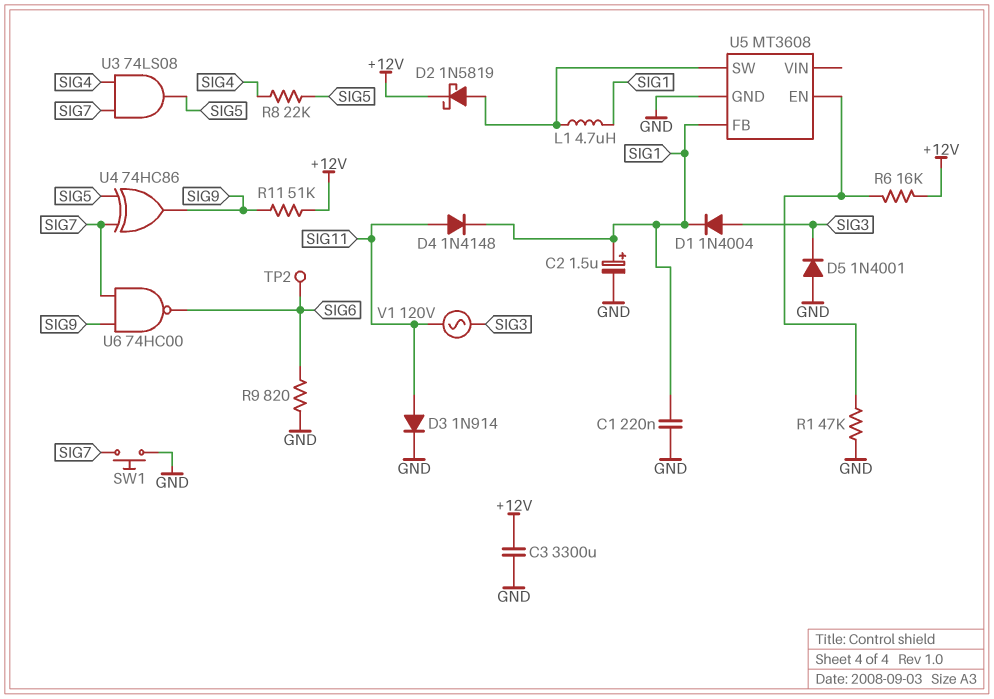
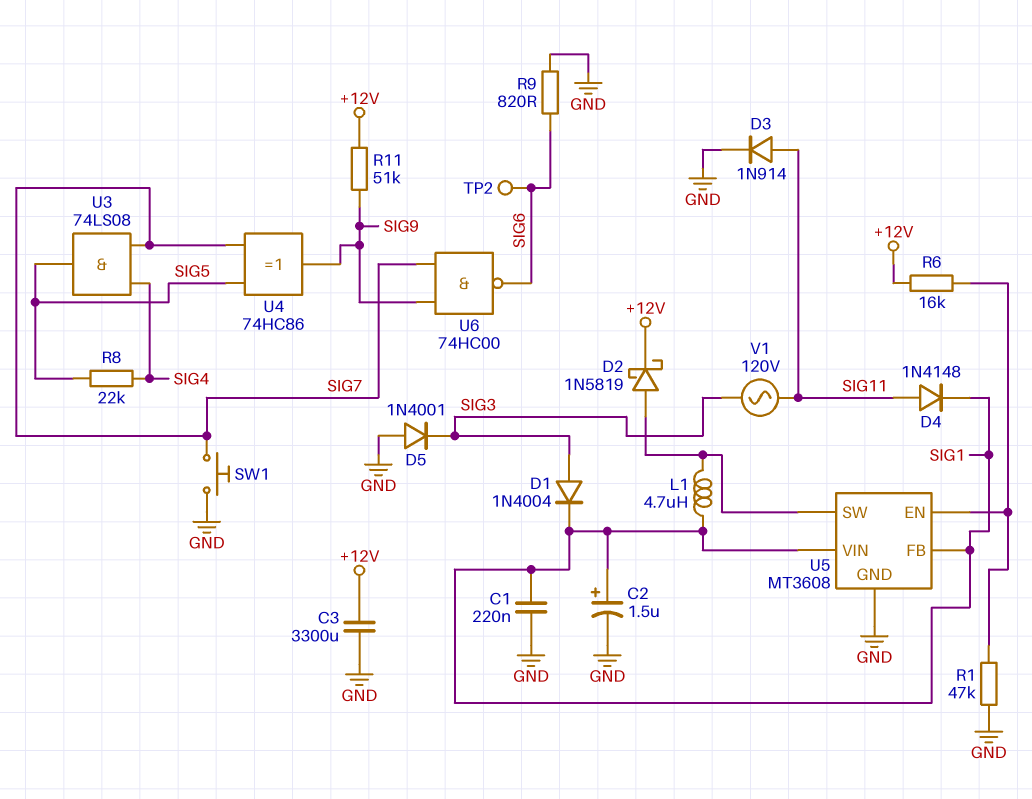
U5 pin VIN: none -> SIG1

